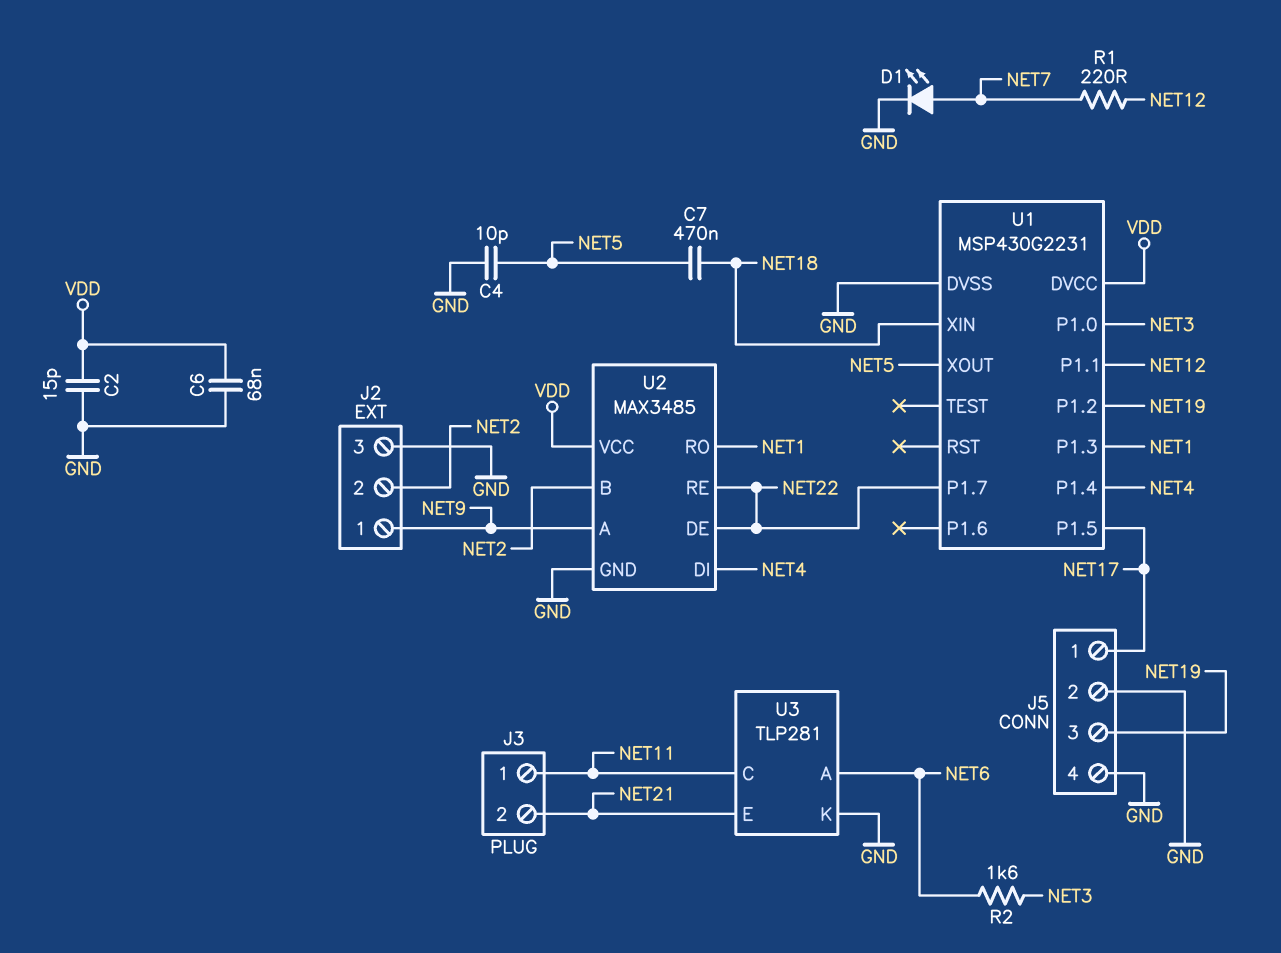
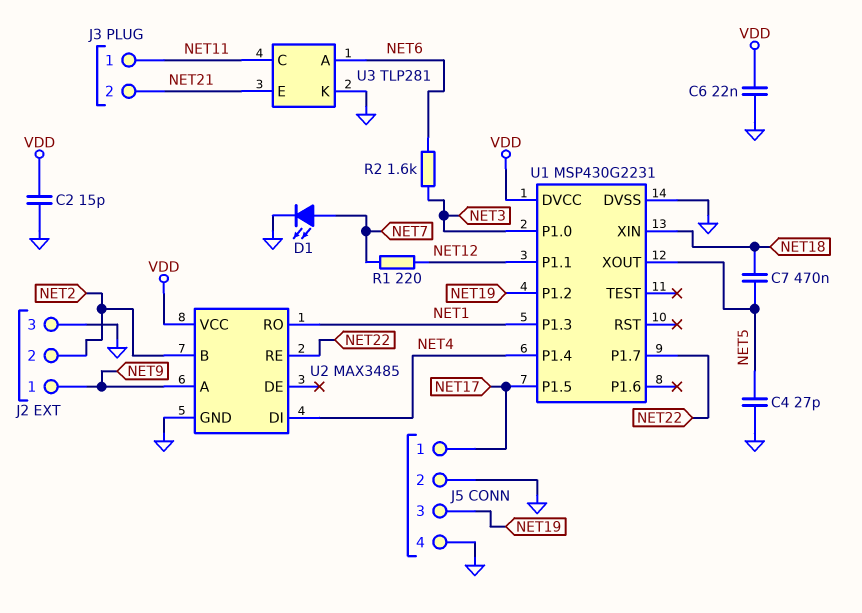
C4: 10pF (GND, NET5) -> 27pF (GND, NET5)
C6: 68nF (GND, VDD) -> 22nF (GND, VDD)
U2 pin DE: NET22 -> none

